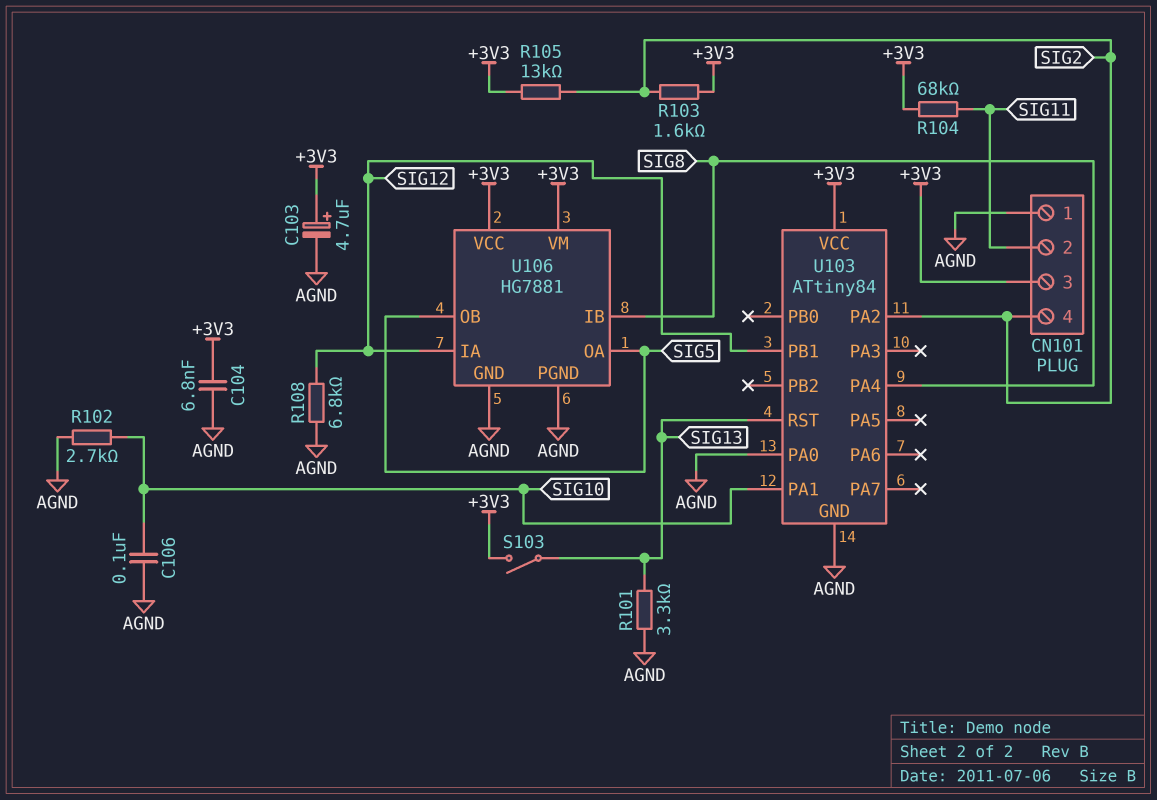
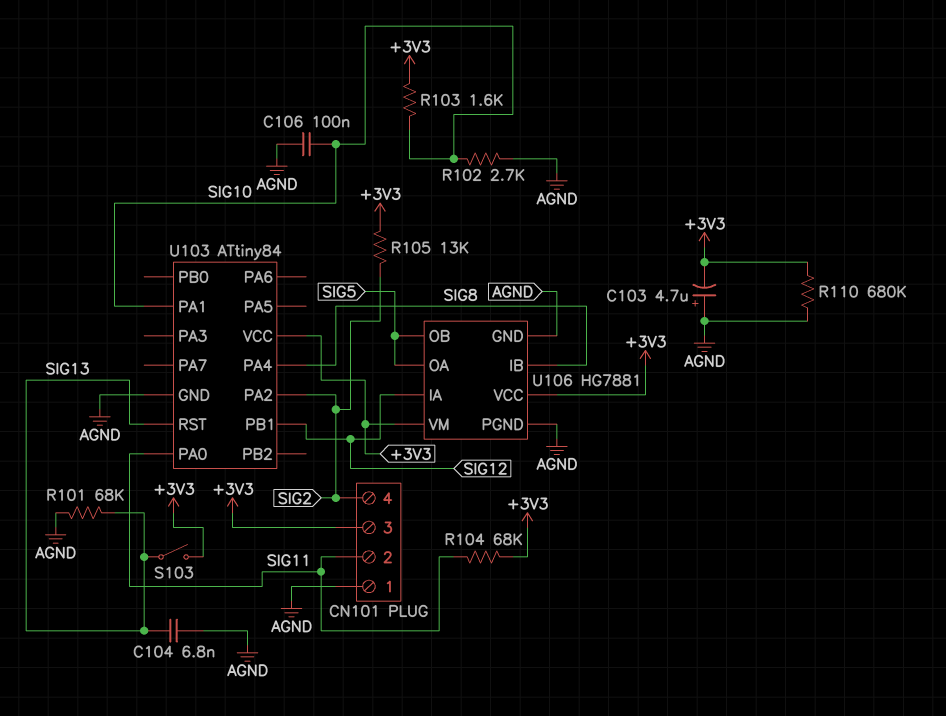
C103: 4.7uF (plus +3V3, minus AGND) -> 4.7uF (plus AGND, minus +3V3)
C104: 6.8nF (+3V3, AGND) -> 6.8nF (AGND, SIG13)
R101: 3.3k (AGND, SIG13) -> 68k (AGND, SIG13)
R103: 1.6k (+3V3, SIG2) -> 1.6k (+3V3, SIG10)
R108: 6.8k (AGND, SIG12) -> none
R110: none -> 680k (+3V3, AGND)
U103 pin PA0: AGND -> SIG11

